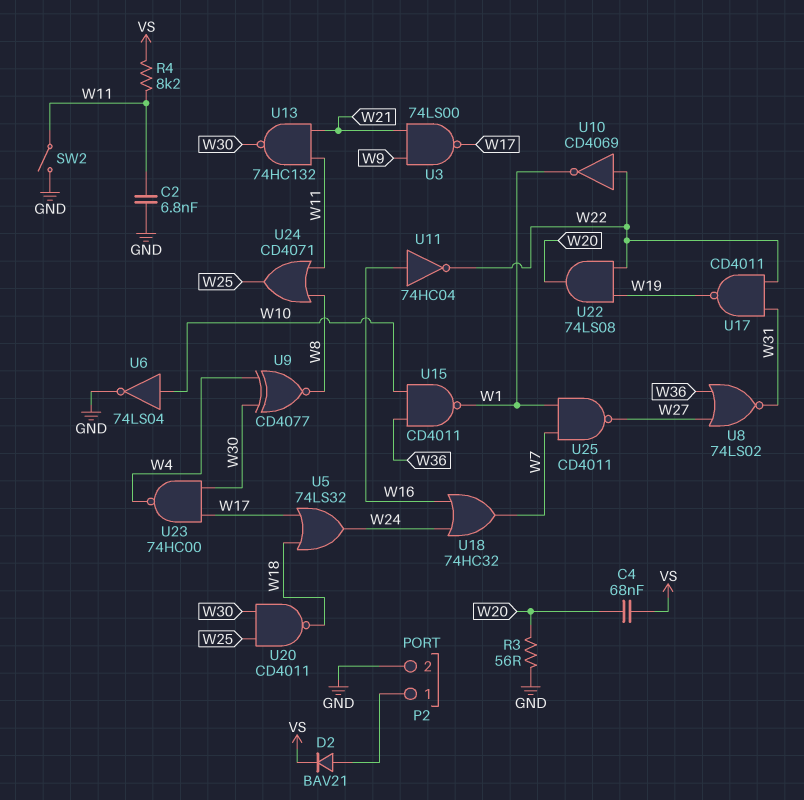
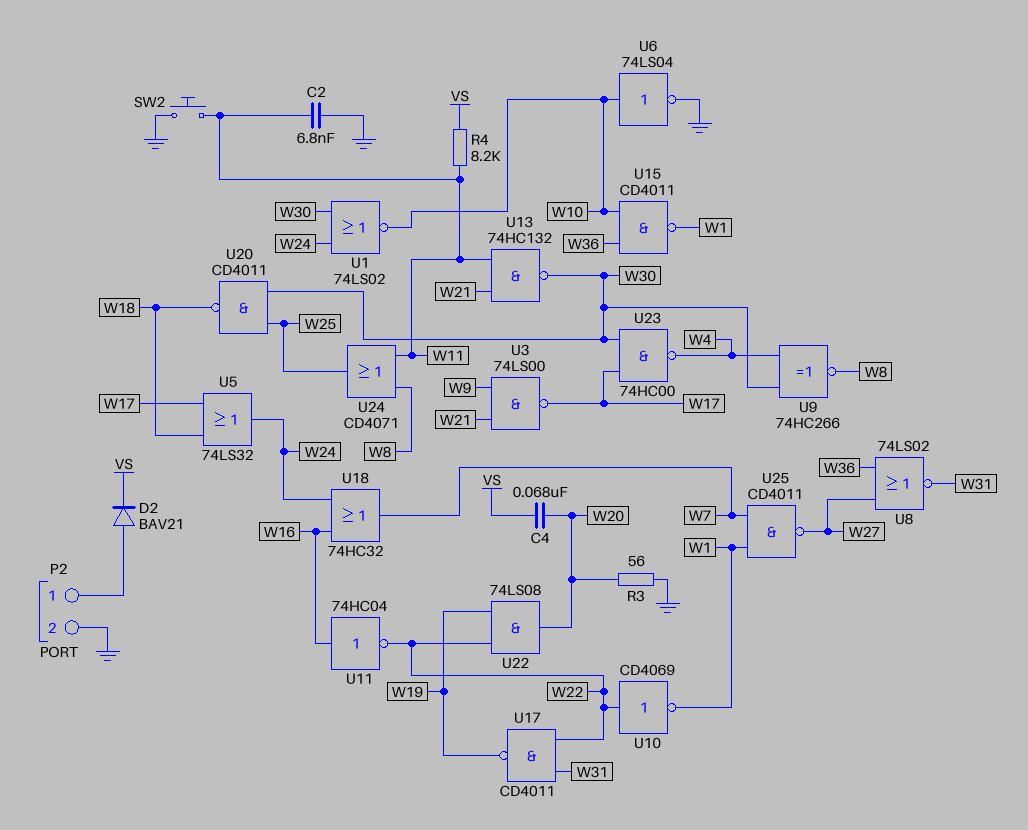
SW2: switch (GND, W11) -> button (GND, W11)
U1: none -> NOR 74LS02 (in W24, in W30, out W10)
U9: XNOR CD4077 (in W4, in W30, out W8) -> XNOR 74HC266 (in W4, in W30, out W8)

